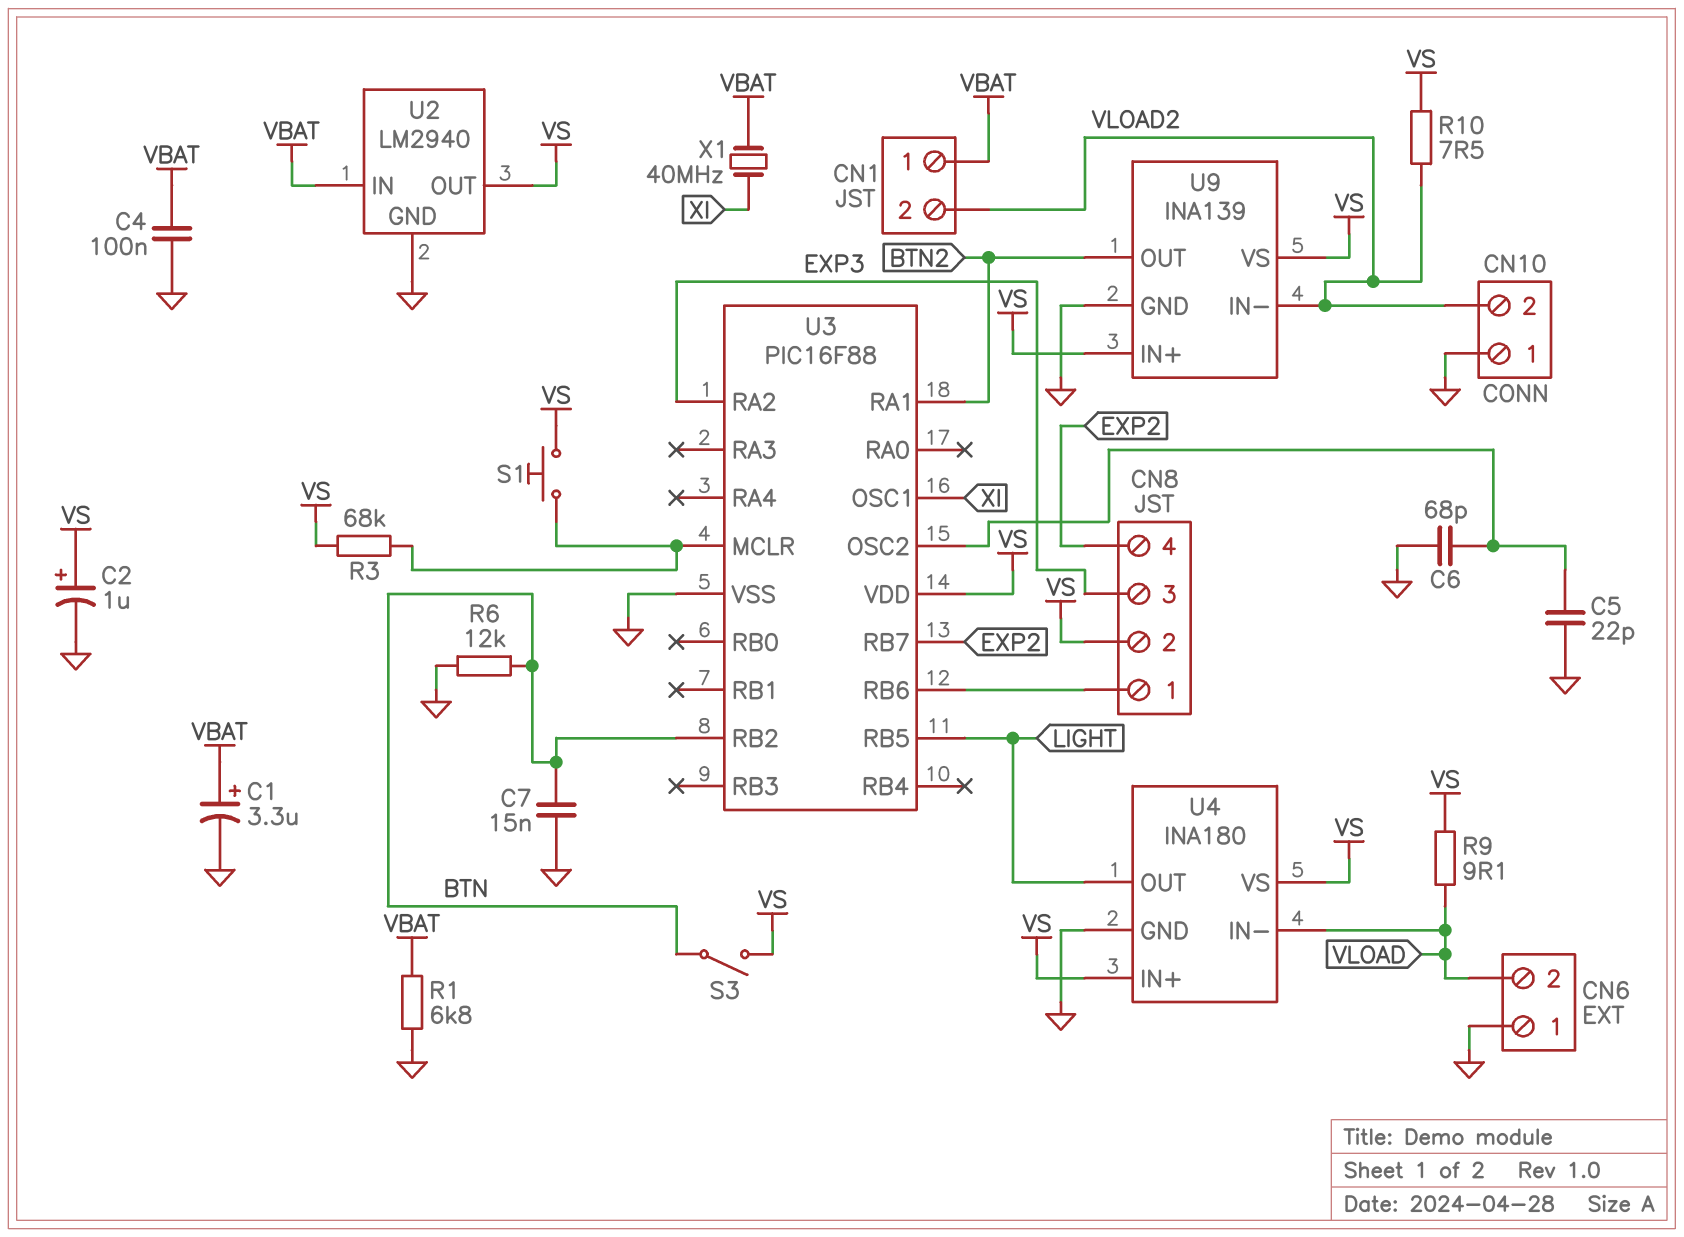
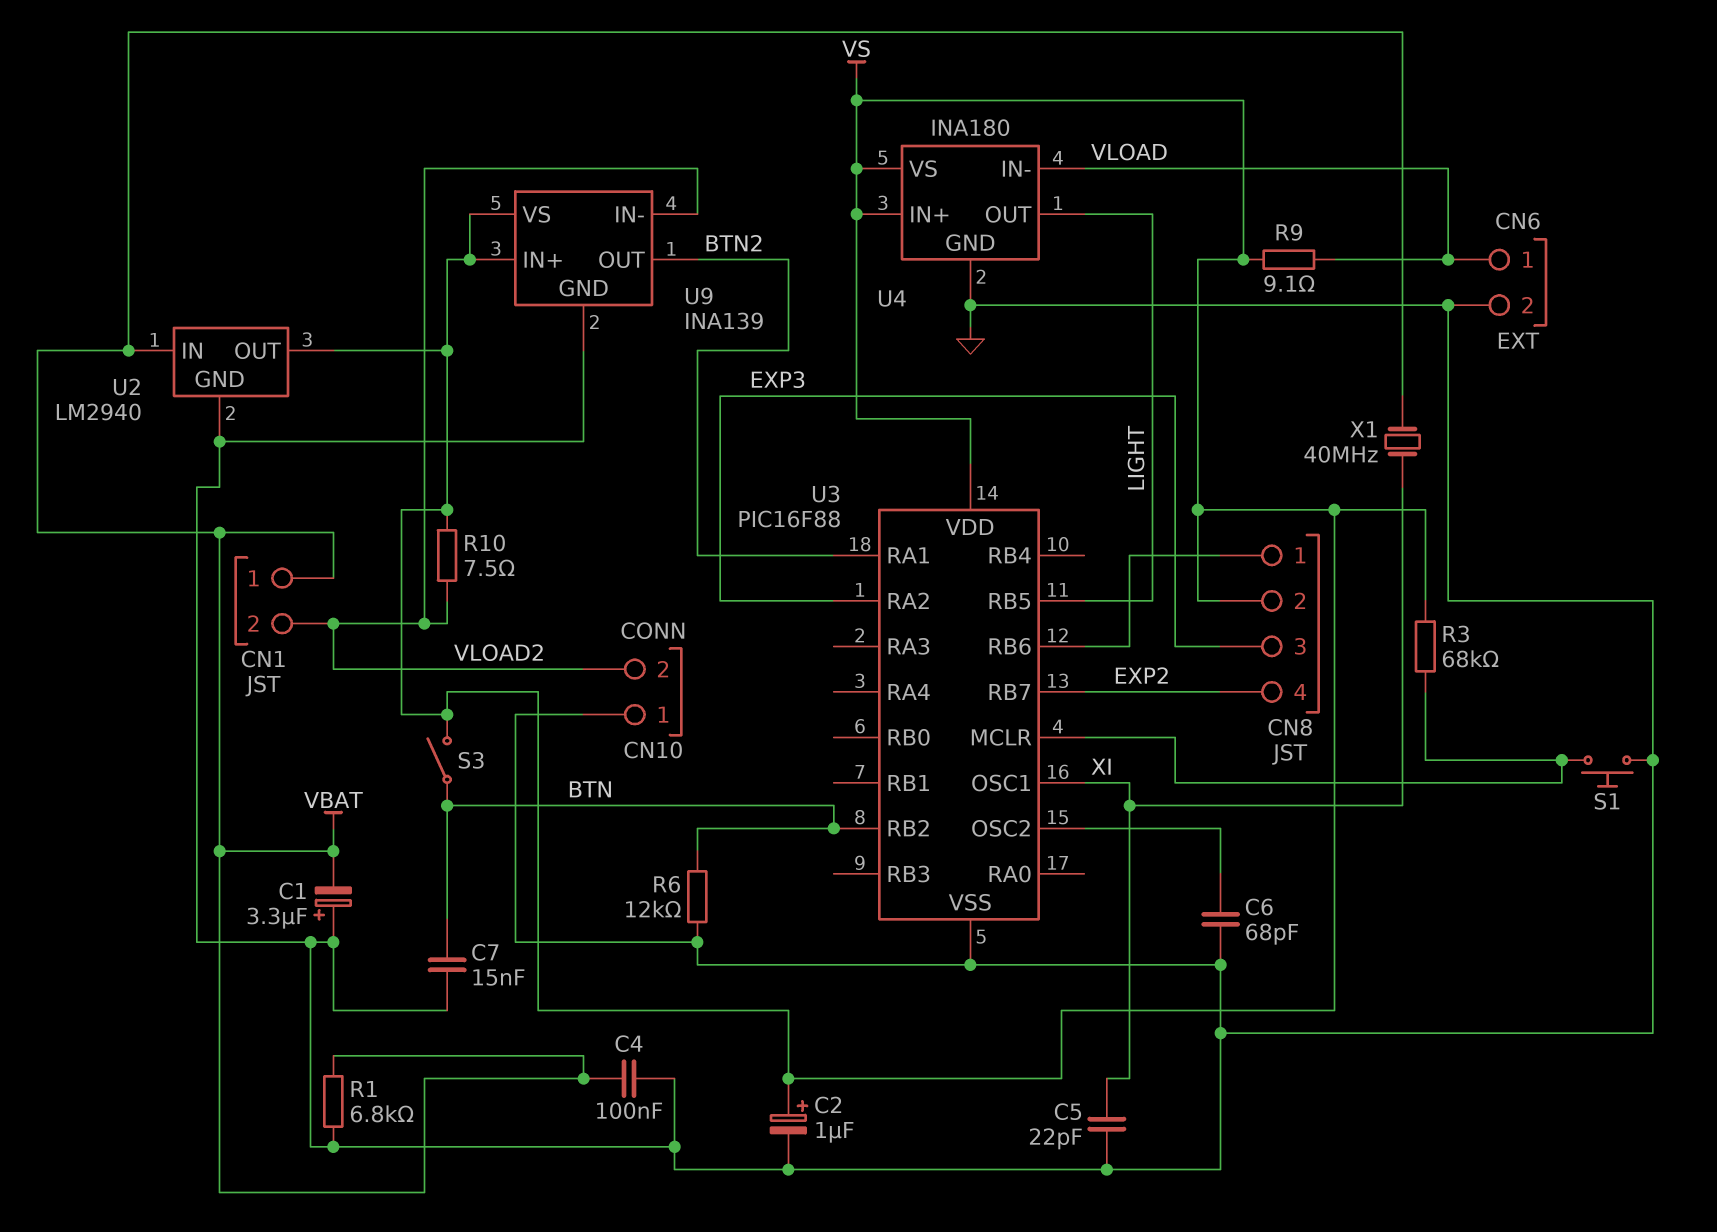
C1: 3.3uF (plus VBAT, minus GND) -> 3.3uF (plus GND, minus VBAT)
C5: 22pF (GND, U3/OSC2) -> 22pF (GND, XI)
CN6 pin 1: GND -> VLOAD
CN6 pin 2: VLOAD -> GND
S1: button (U3/MCLR, VS) -> button (GND, U3/MCLR)

